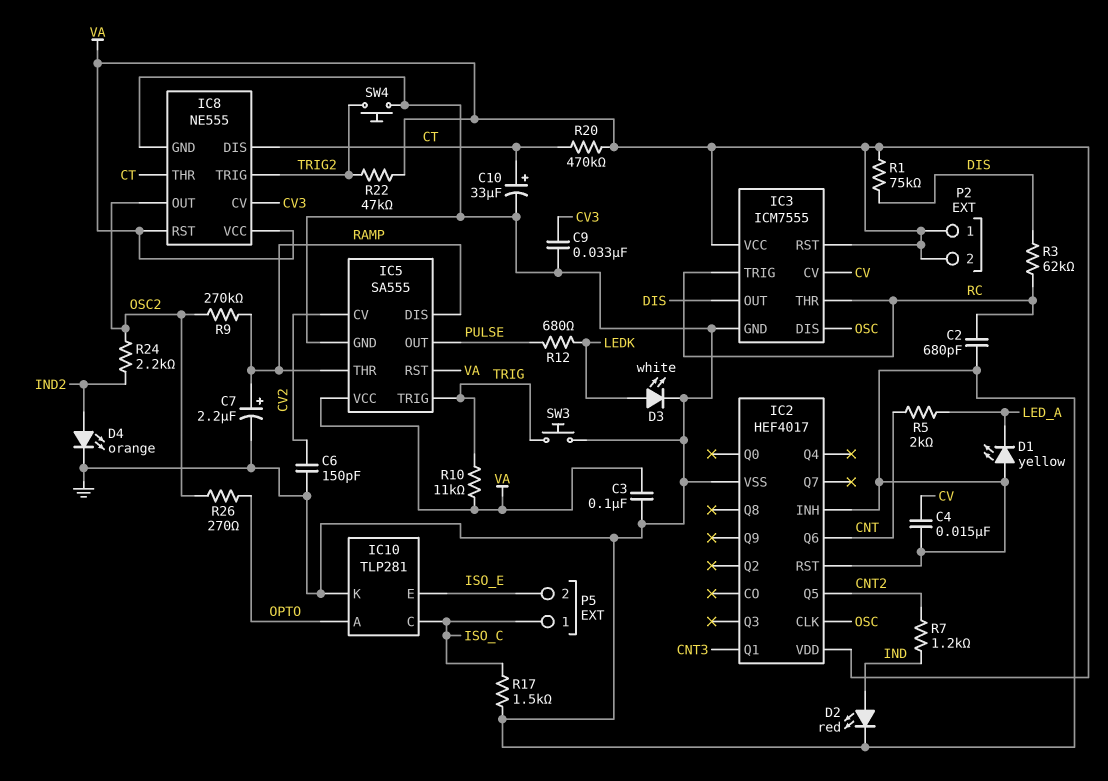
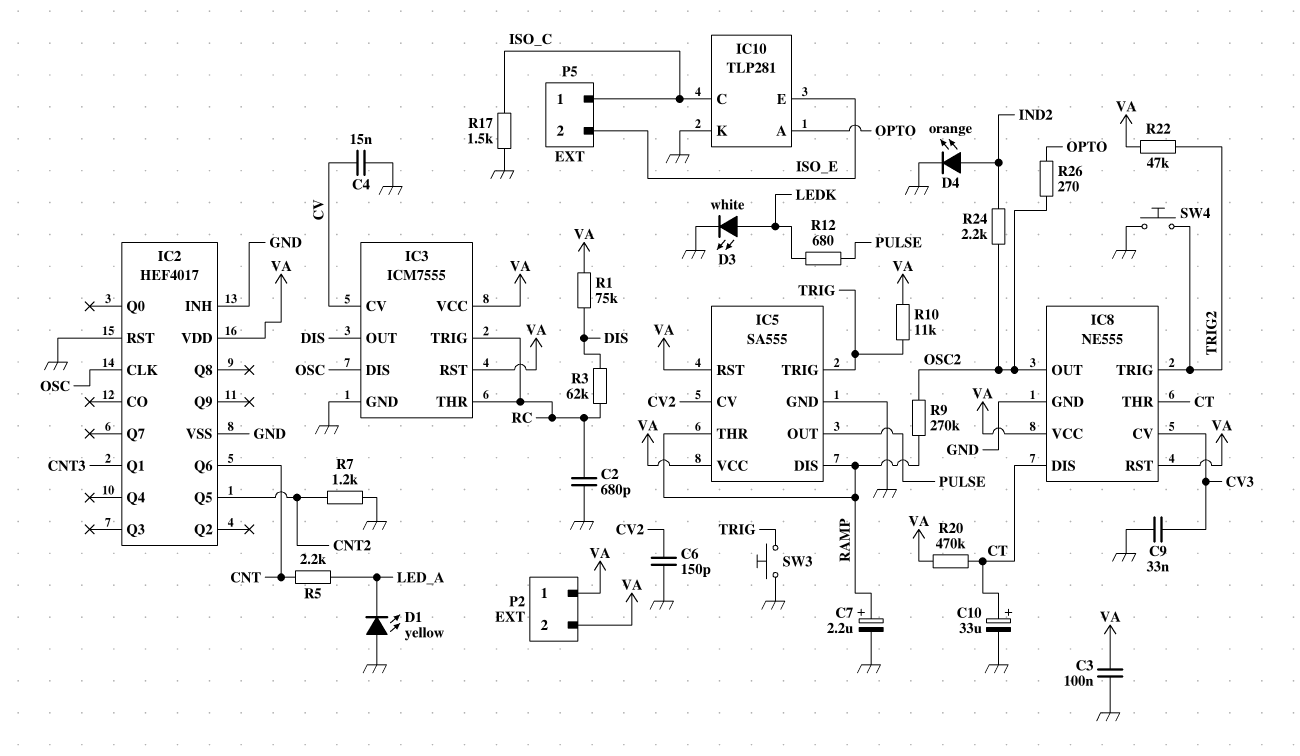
D2: LED red (A IND, K GND) -> none
R5: 2k (CNT, LED_A) -> 2.2k (CNT, LED_A)
R7: 1.2k (CNT2, IND) -> 1.2k (CNT2, GND)

